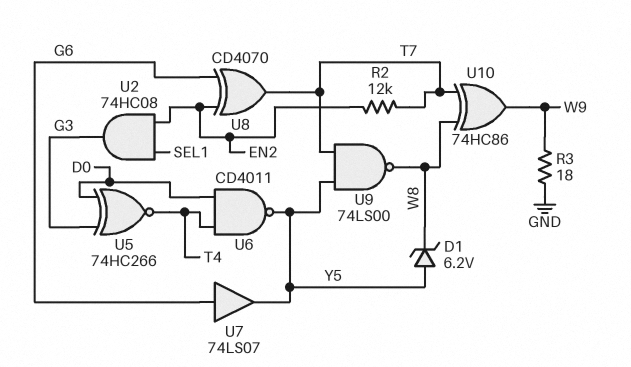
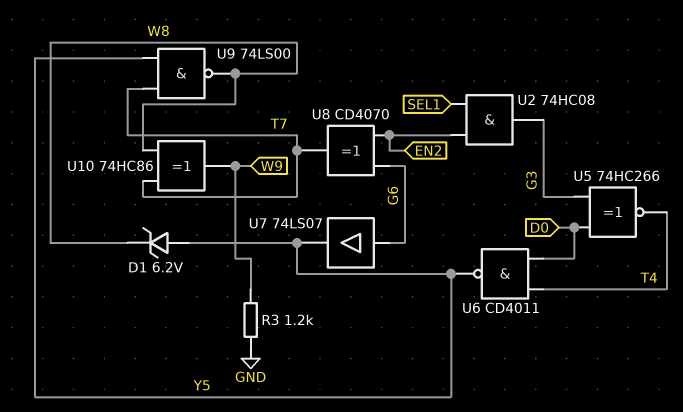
R2: 12k (EN2, T7) -> none
R3: 18 (GND, W9) -> 1.2k (GND, W9)

